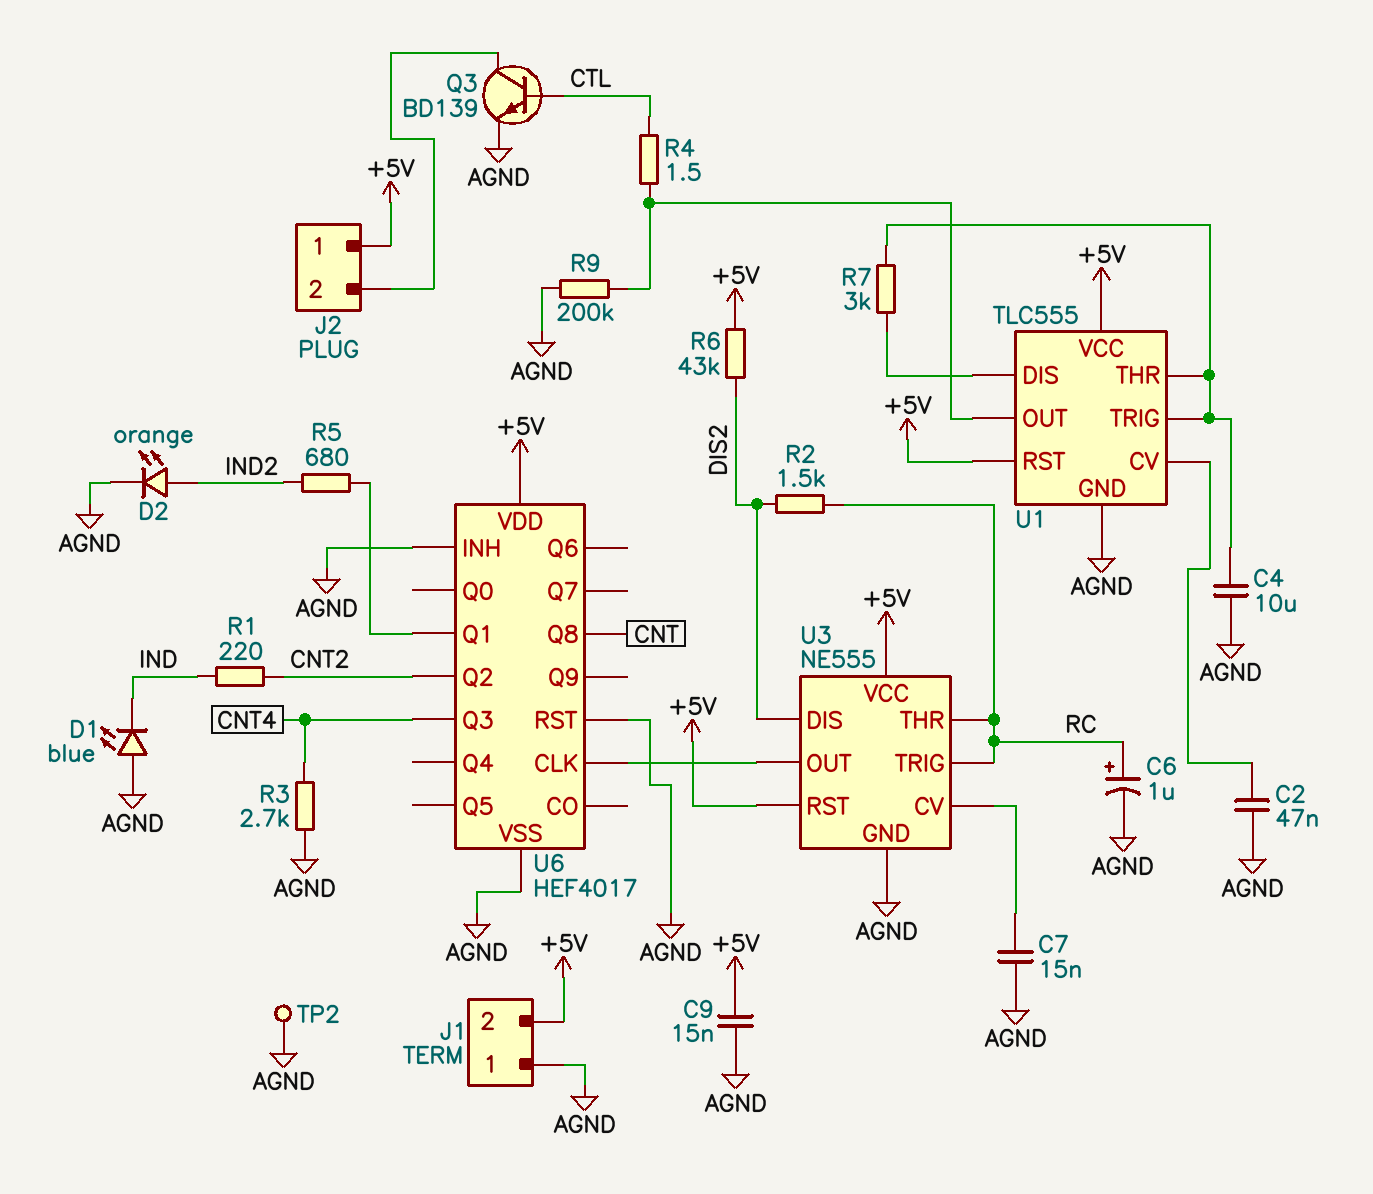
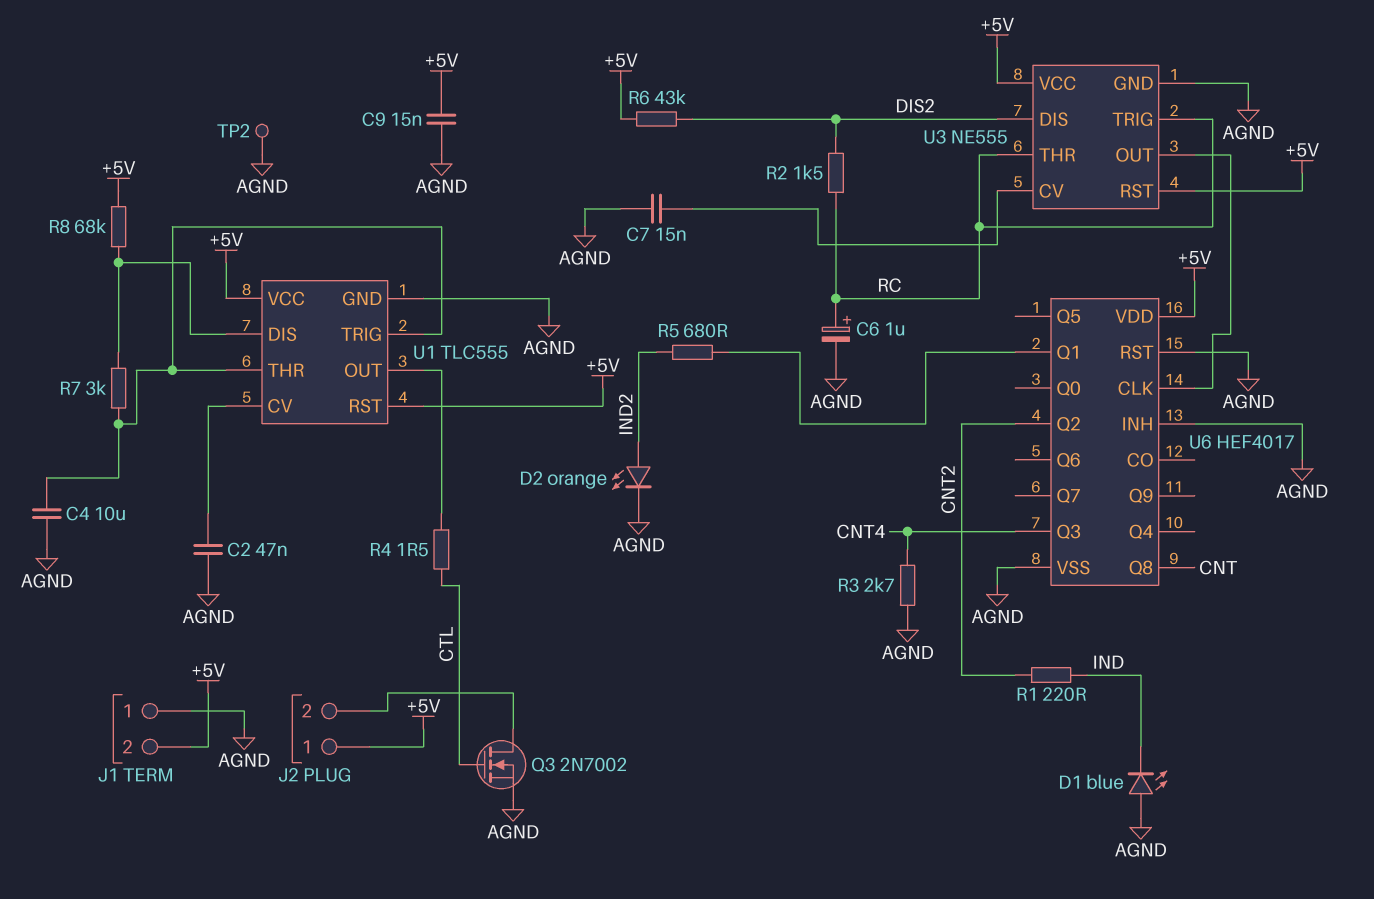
Q3: NPN BD139 (B CTL, C J2/2, E AGND) -> NMOS 2N7002 (G CTL, D J2/2, S AGND)
R8: none -> 68k (+5V, U1/DIS)
R9: 200k (AGND, U1/OUT) -> none

